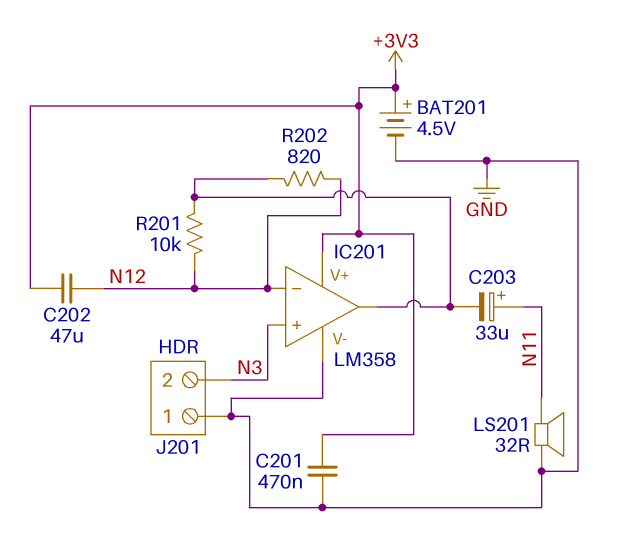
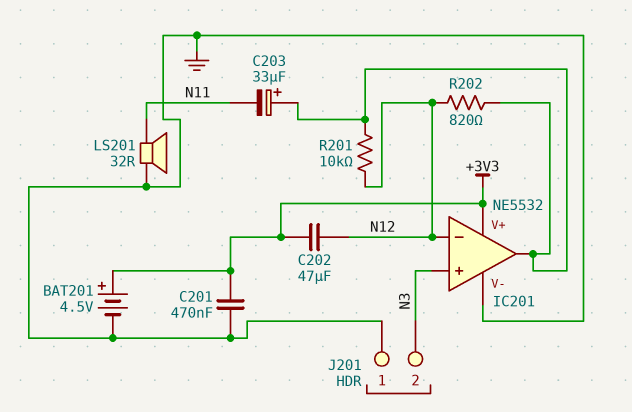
C203: 33uF (plus N11, minus IC201/out) -> 33uF (plus IC201/out, minus N11)
IC201: LM358 -> NE5532

